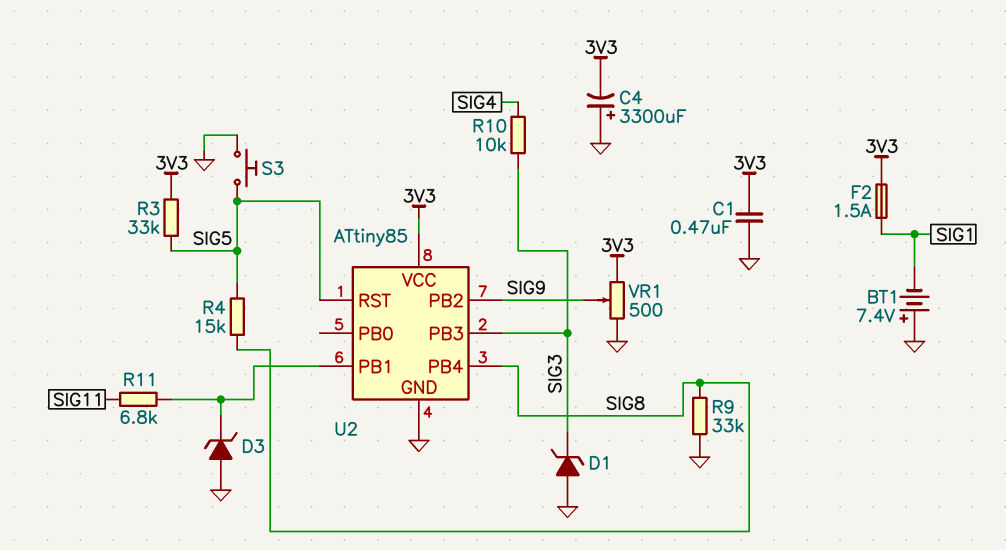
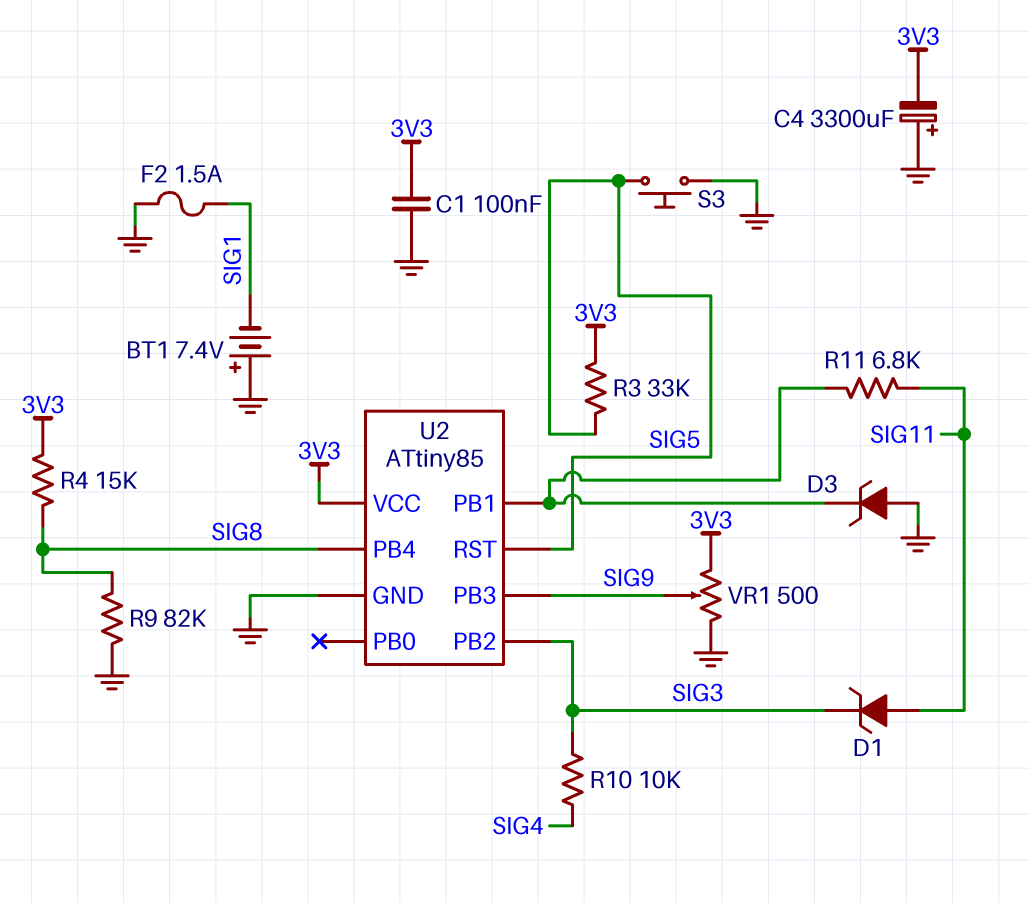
C1: 470nF (3V3, GND) -> 100nF (3V3, GND)
D1: zener (A GND, K SIG3) -> zener (A SIG11, K SIG3)
F2: 1.5A (3V3, SIG1) -> 1.5A (GND, SIG1)
R4: 15k (SIG5, SIG8) -> 15k (3V3, SIG8)
R9: 33k (GND, SIG8) -> 82k (GND, SIG8)
U2 pin PB2: SIG9 -> SIG3
U2 pin PB3: SIG3 -> SIG9

